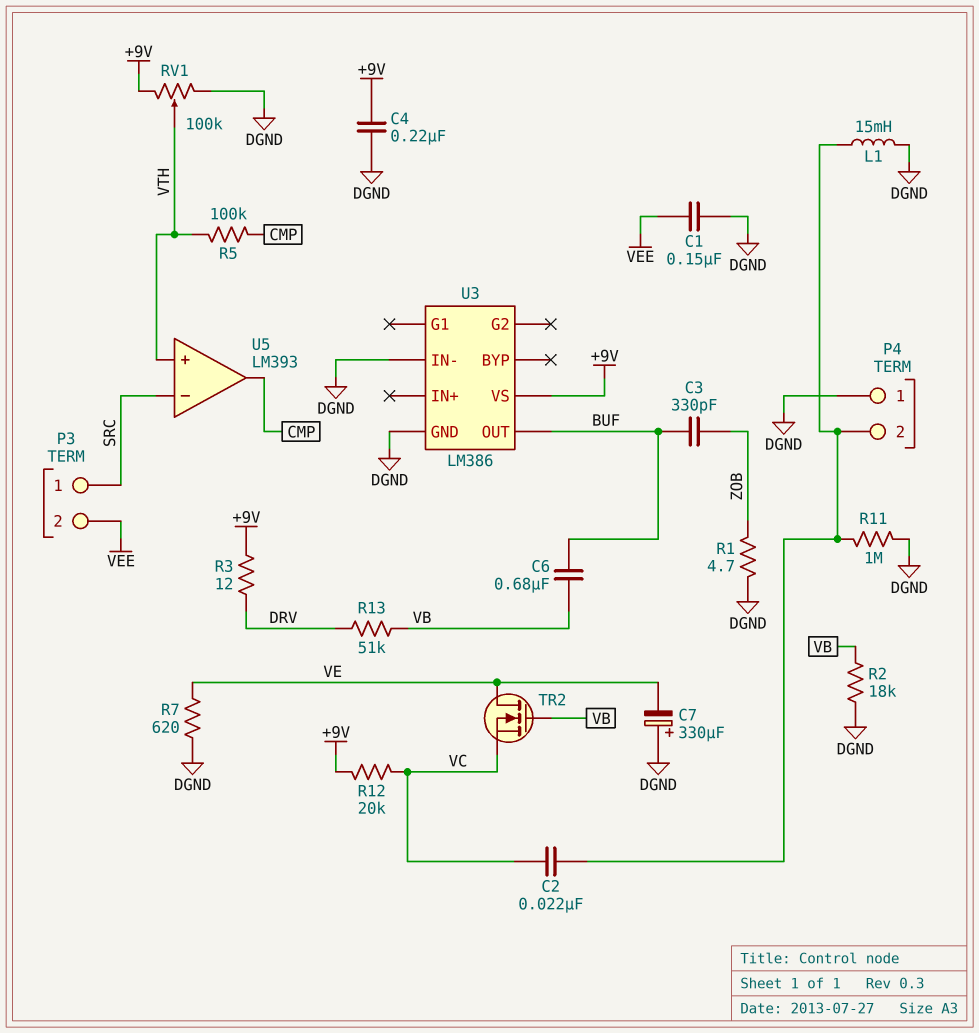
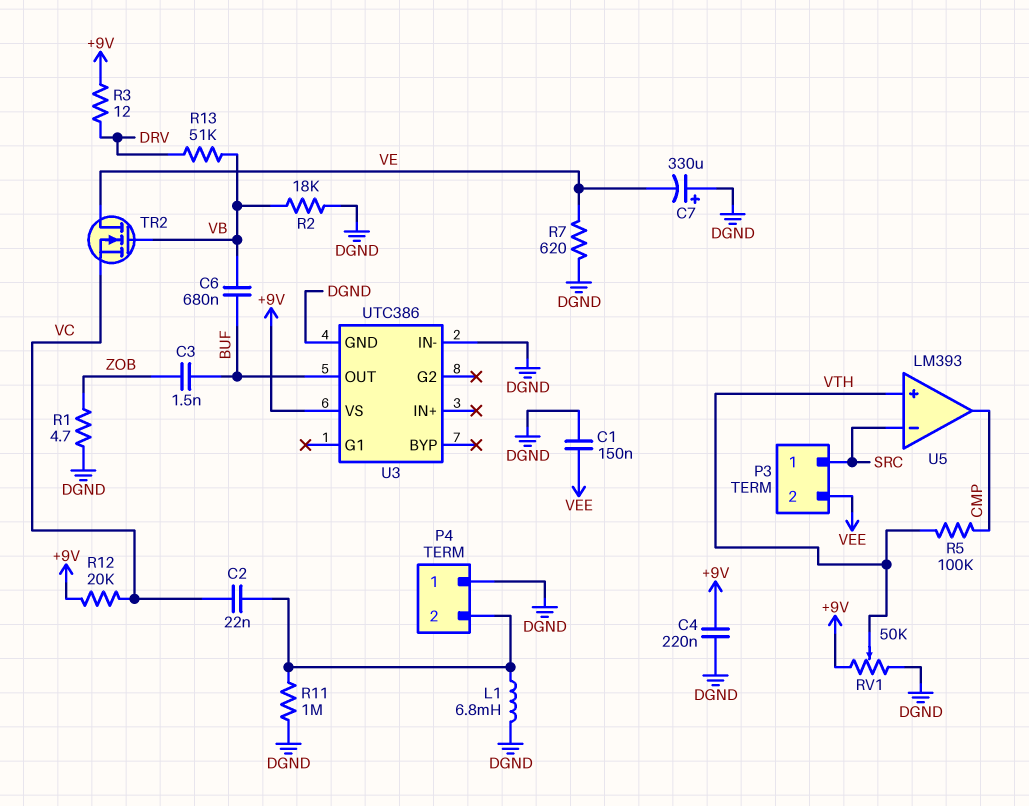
C3: 330pF (BUF, ZOB) -> 1.5nF (BUF, ZOB)
L1: 15mH (DGND, P4/2) -> 6.8mH (DGND, P4/2)
RV1: 100k (+9V, DGND, wiper VTH) -> 50k (+9V, DGND, wiper VTH)
U3: LM386 -> UTC386

